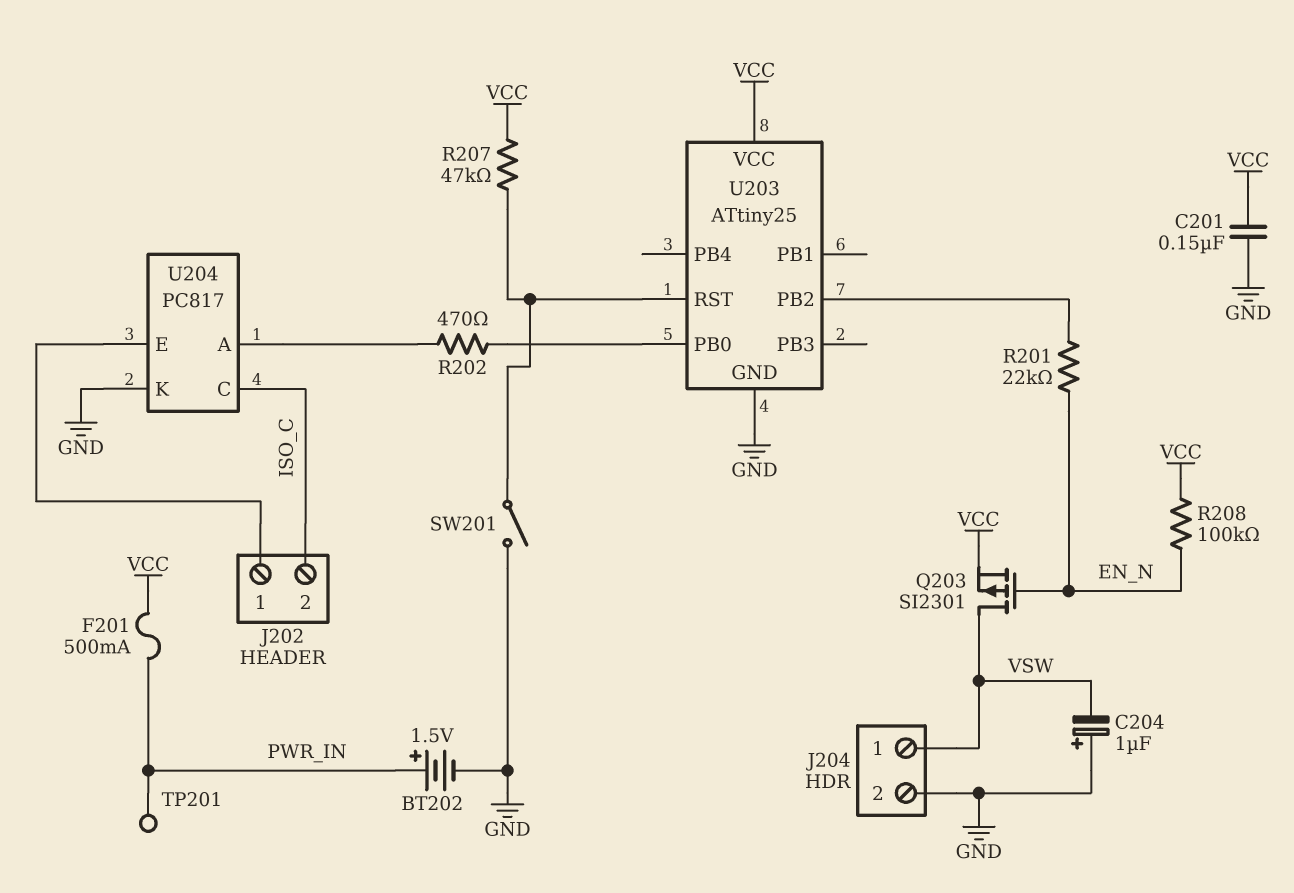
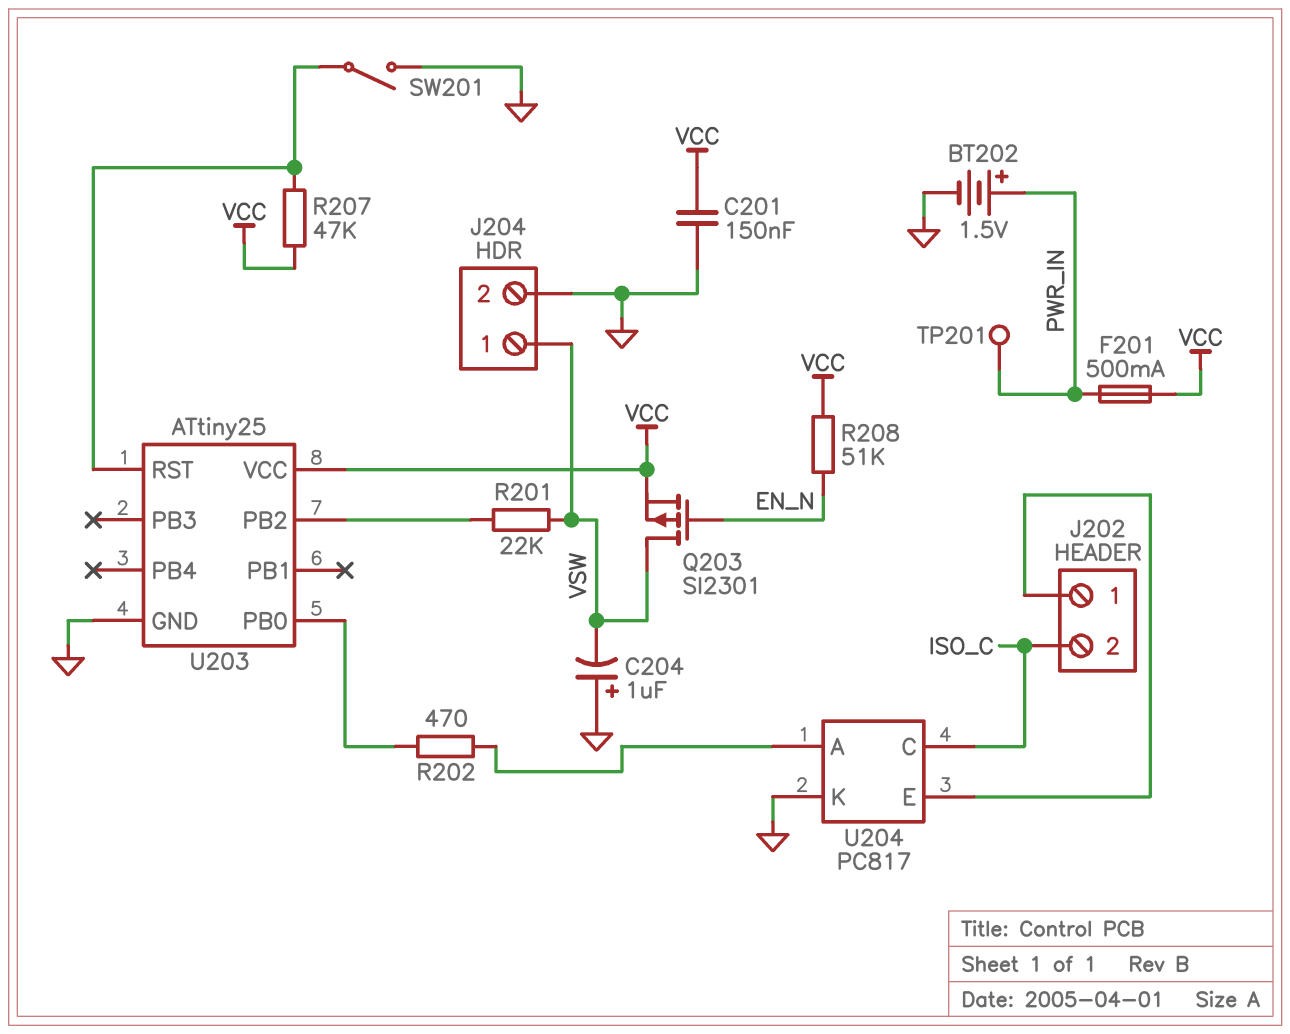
R201: 22k (EN_N, U203/PB2) -> 22k (U203/PB2, VSW)
R208: 100k (EN_N, VCC) -> 51k (EN_N, VCC)

